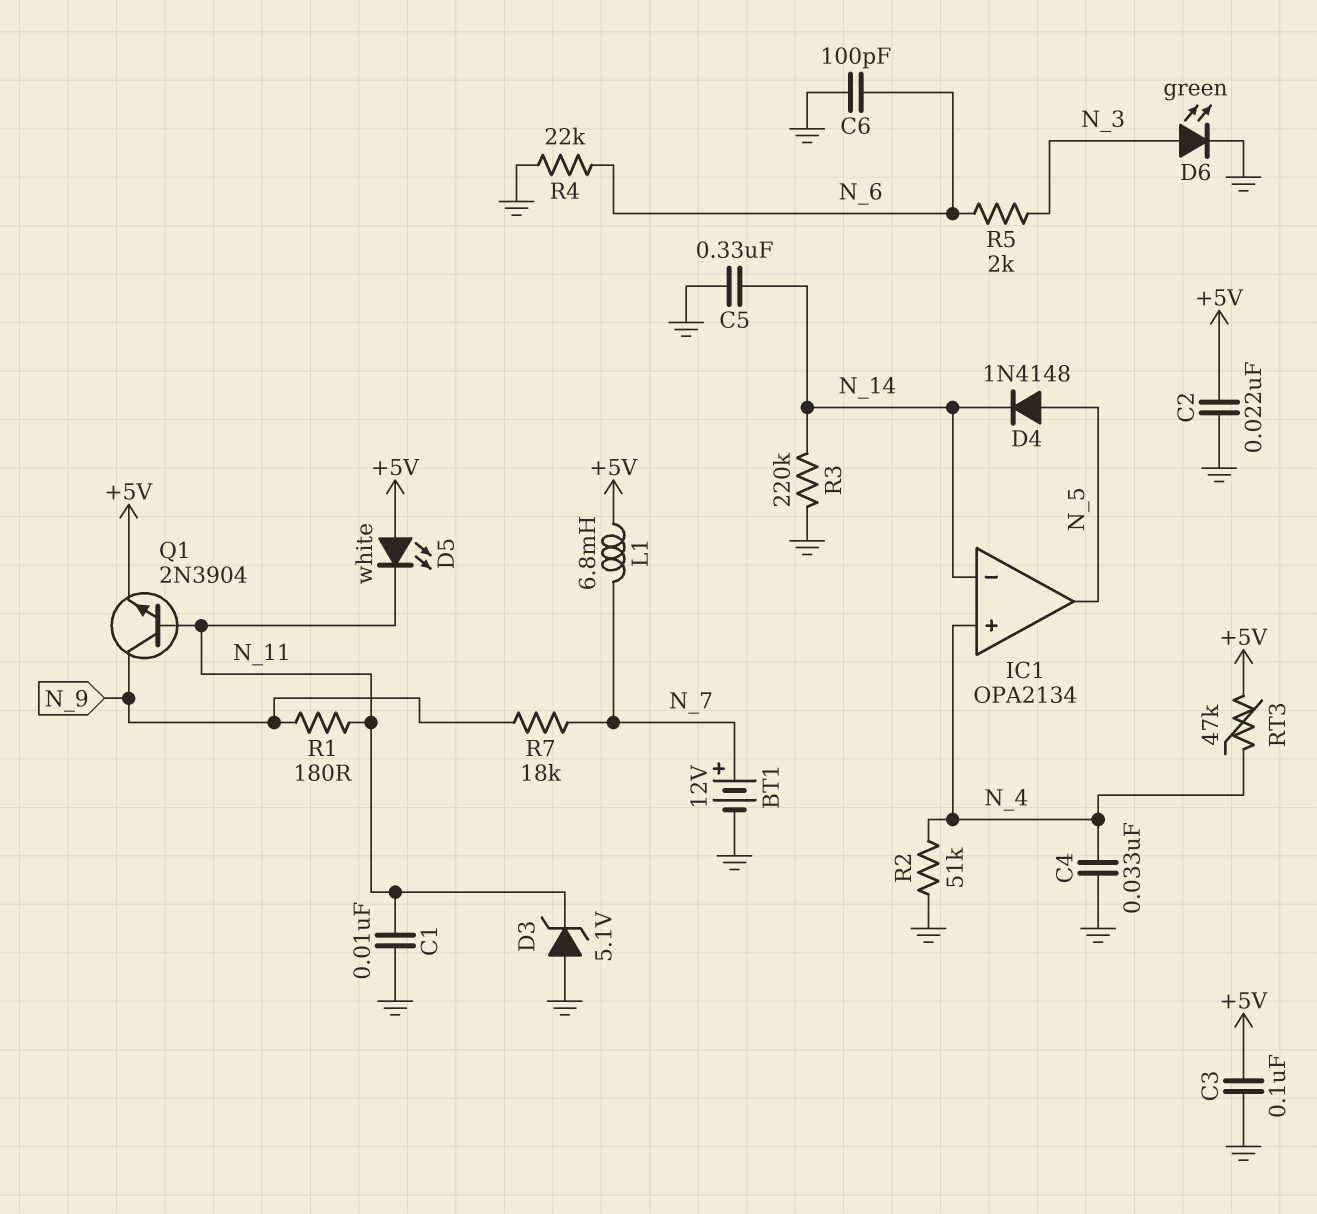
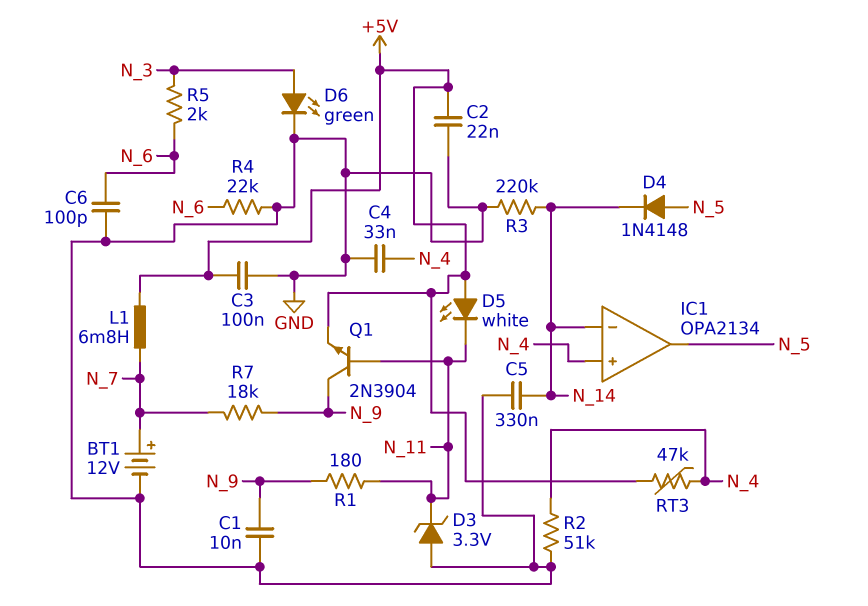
C1: 10nF (GND, N_11) -> 10nF (GND, N_9)
D3: zener 5.1V (A GND, K N_11) -> zener 3.3V (A GND, K N_11)

